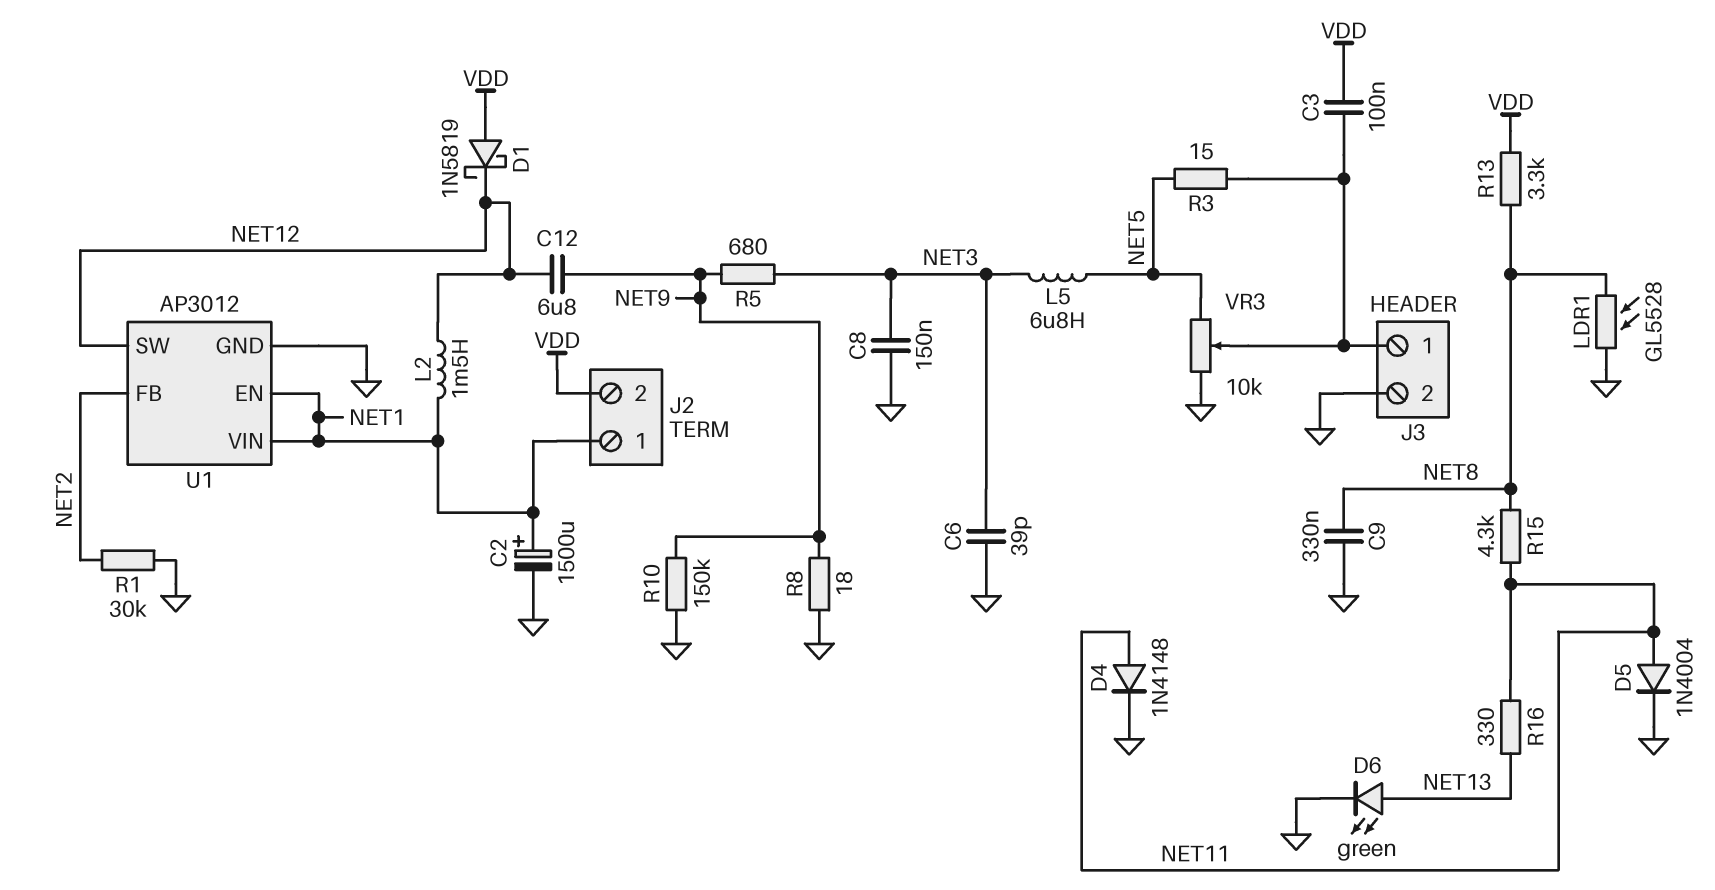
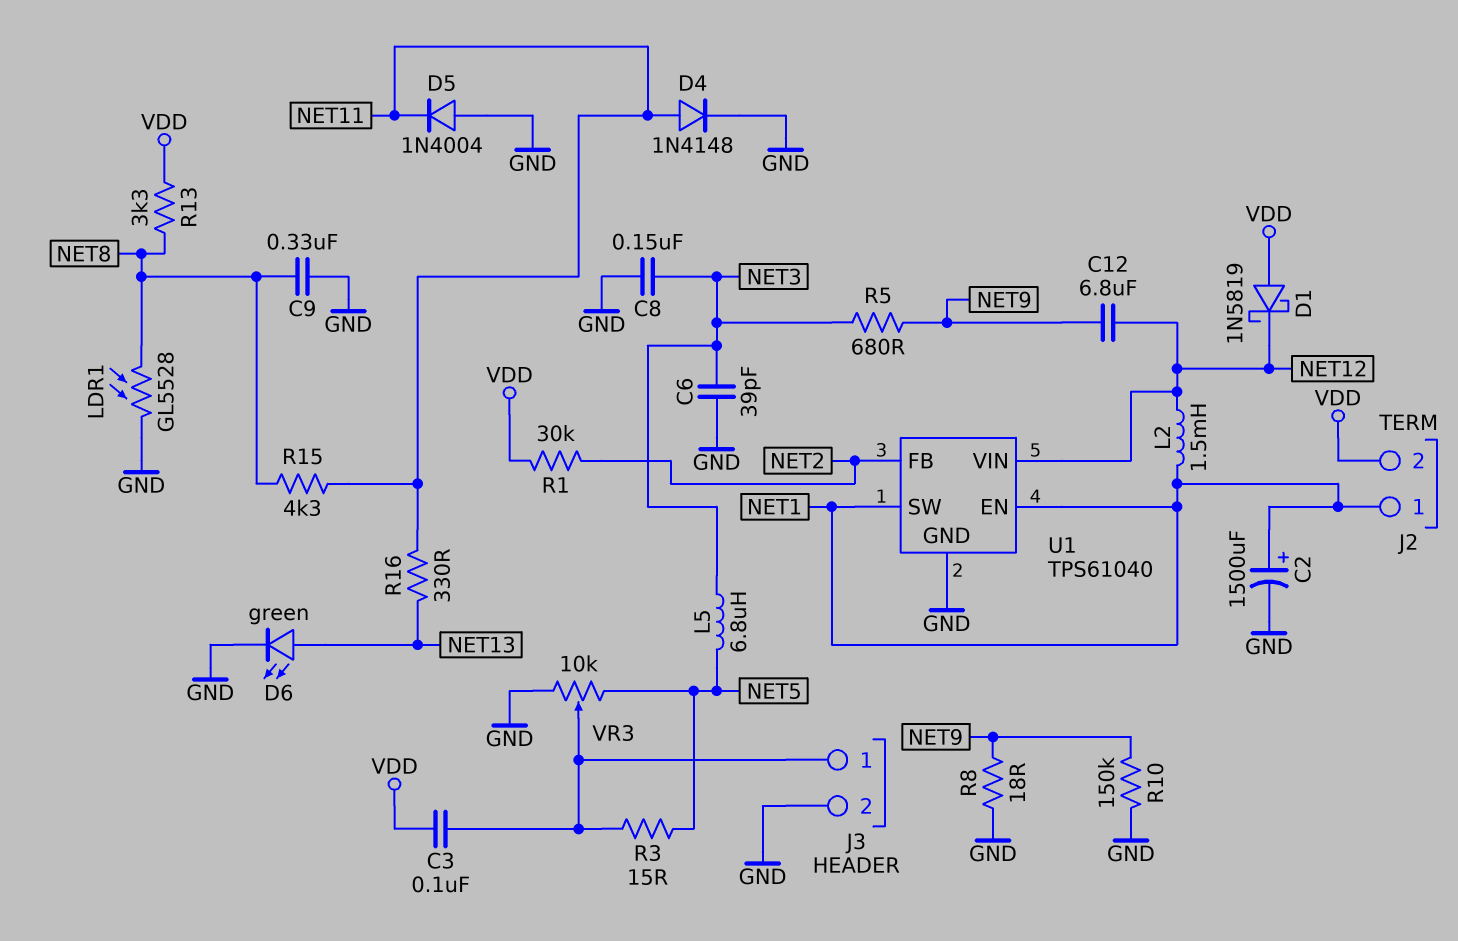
D5: diode 1N4004 (A NET11, K GND) -> diode 1N4004 (A GND, K NET11)
R1: 30k (GND, NET2) -> 30k (NET2, VDD)
U1: AP3012 -> TPS61040
U1 pin SW: NET12 -> NET1
U1 pin VIN: NET1 -> NET12

